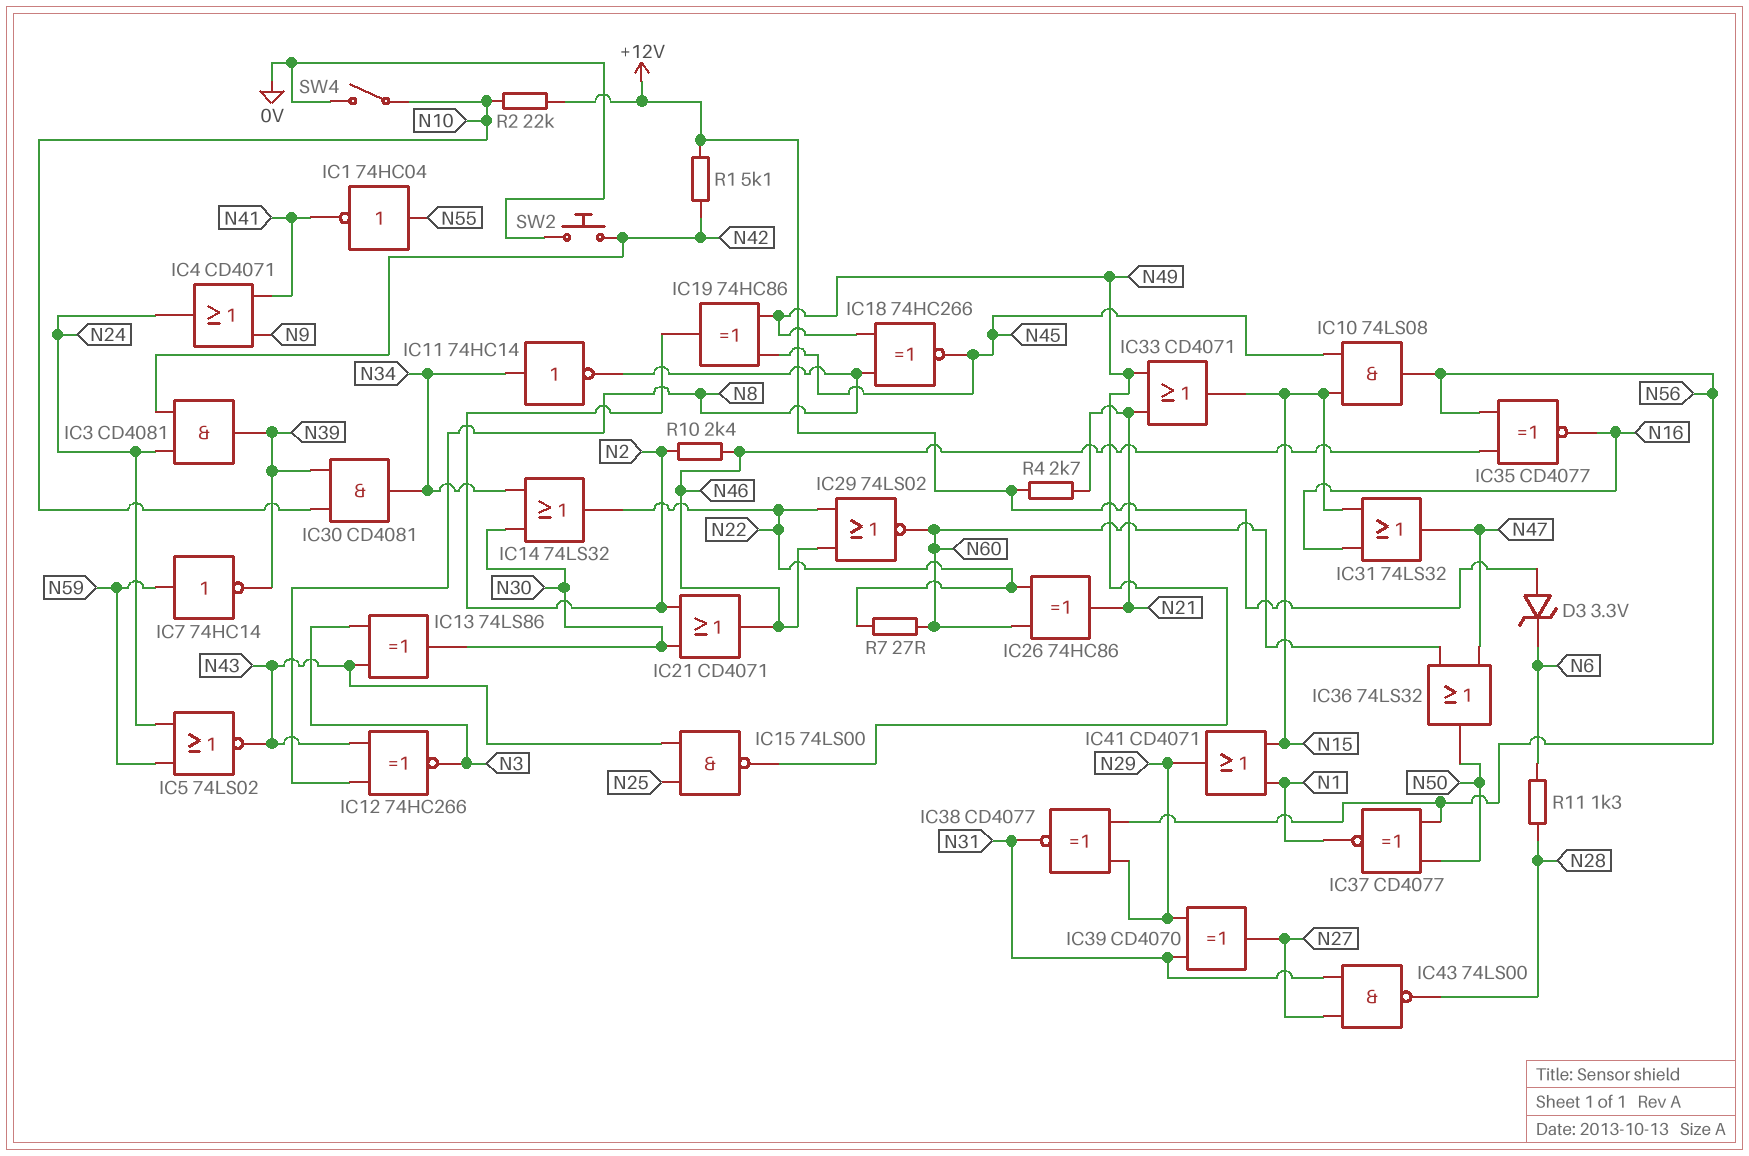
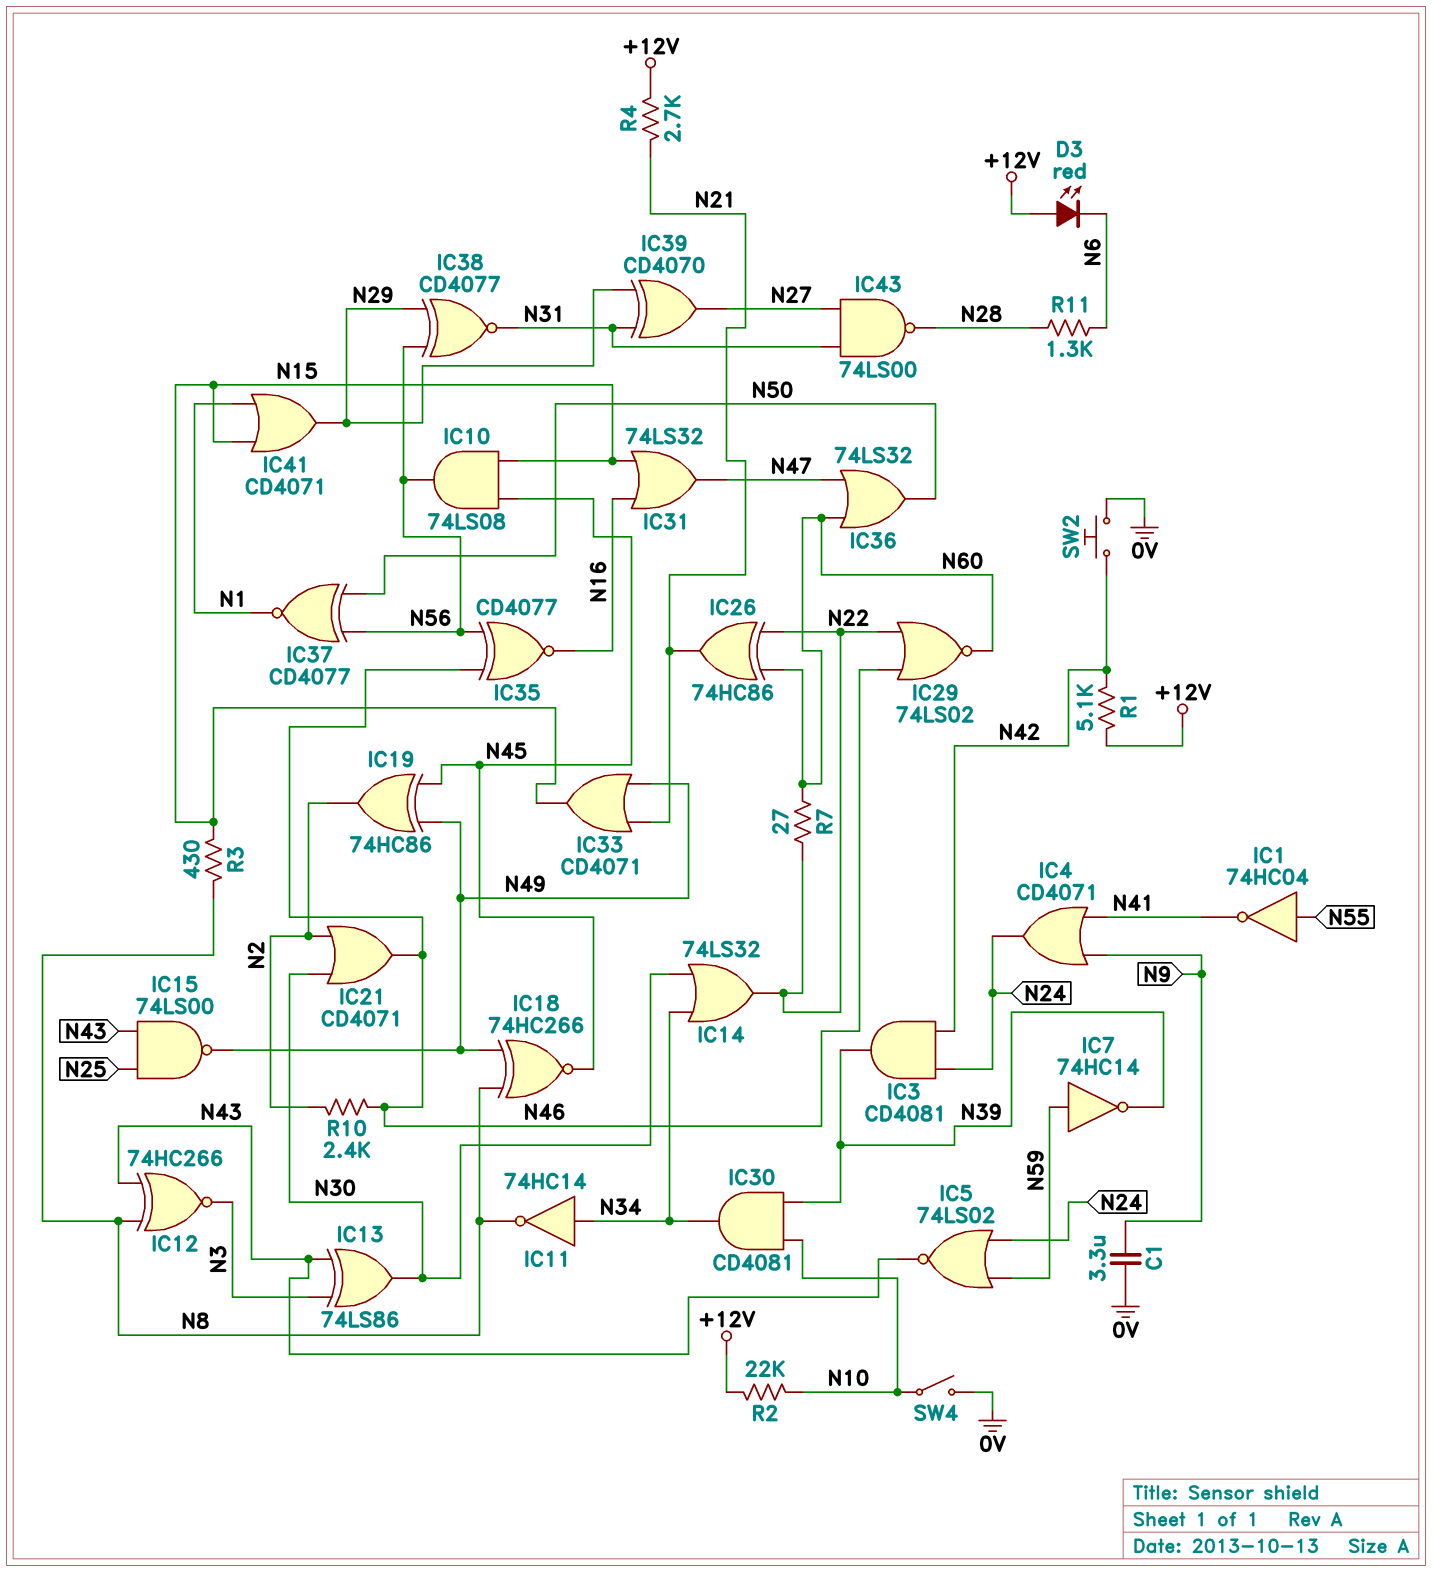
C1: none -> 3.3uF (0V, N9)
D3: zener 3.3V (A +12V, K N6) -> LED red (A +12V, K N6)
R3: none -> 430 (N8, N15)

